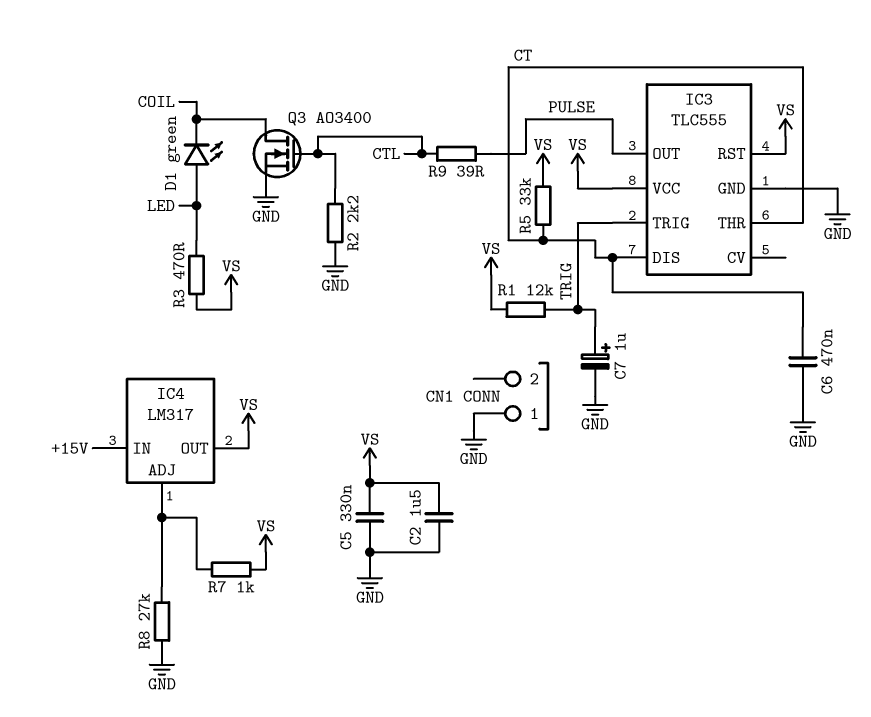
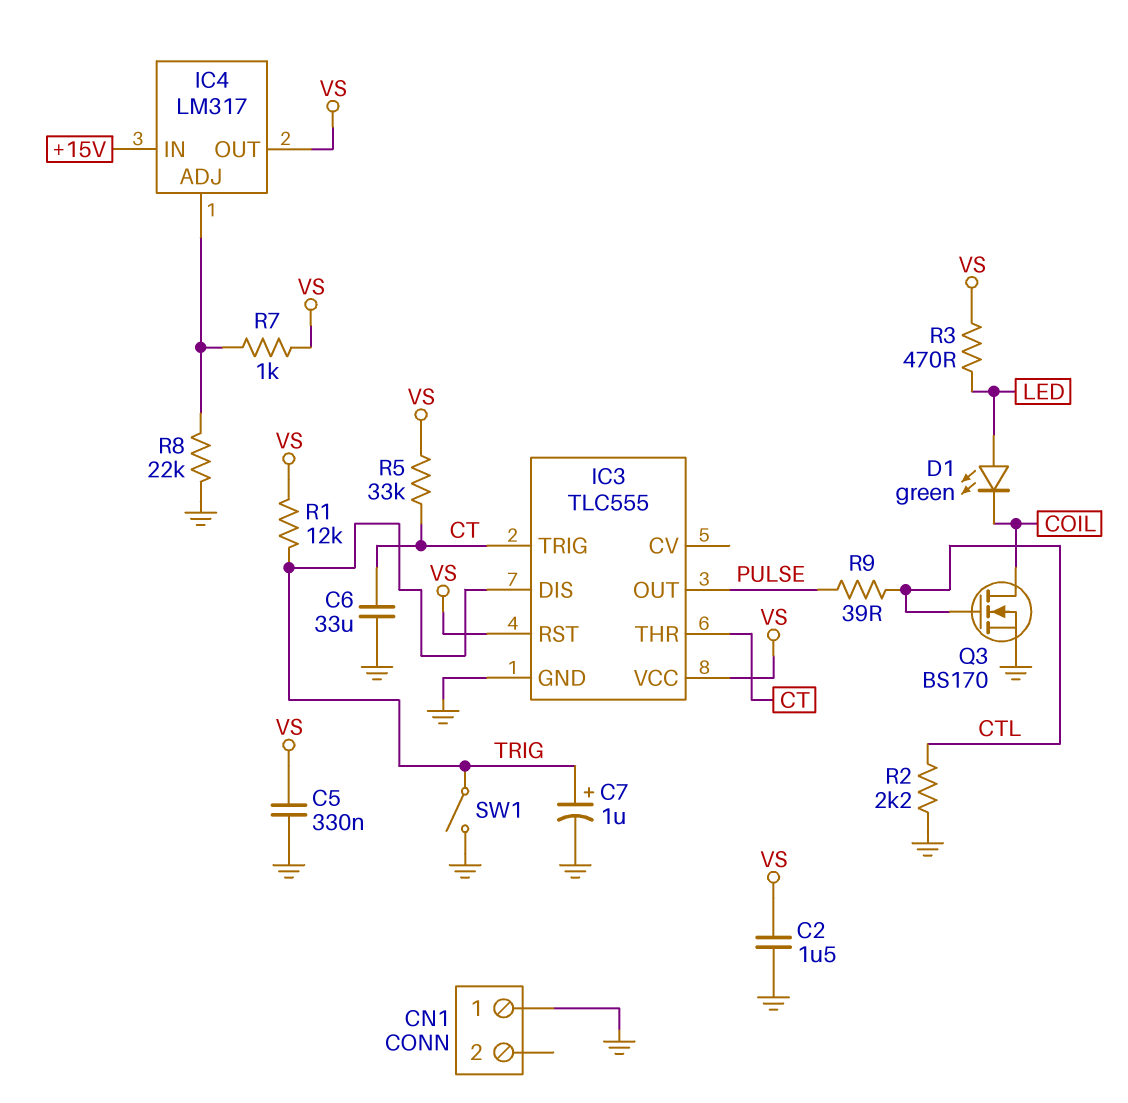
C6: 470nF (CT, GND) -> 33uF (CT, GND)
IC3 pin DIS: CT -> TRIG
IC3 pin TRIG: TRIG -> CT
Q3: NMOS AO3400 (G CTL, D COIL, S GND) -> NMOS BS170 (G CTL, D COIL, S GND)
R8: 27k (GND, IC4/ADJ) -> 22k (GND, IC4/ADJ)
SW1: none -> switch (GND, TRIG)

